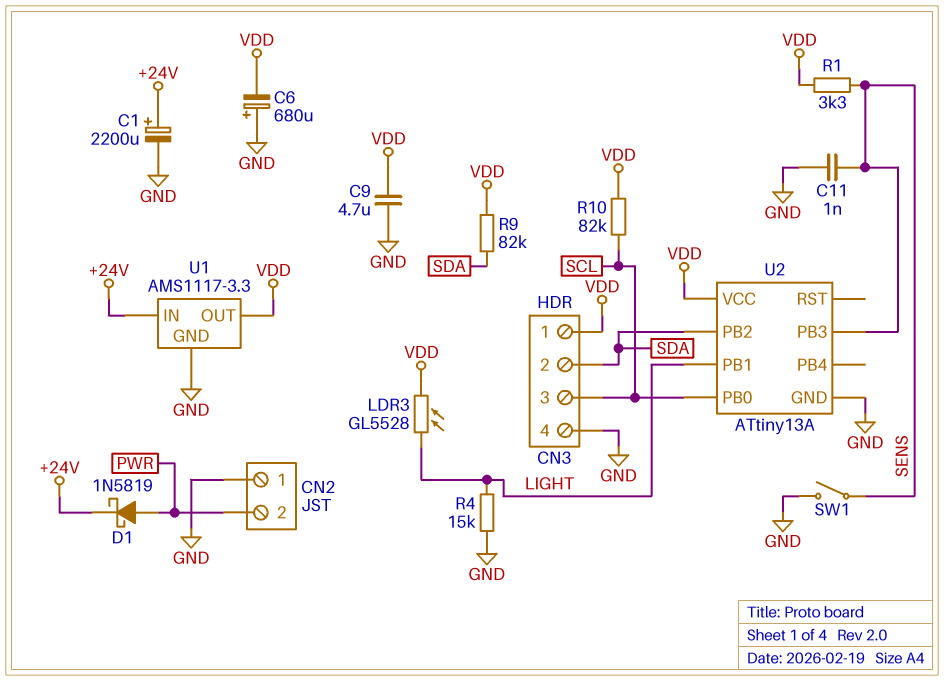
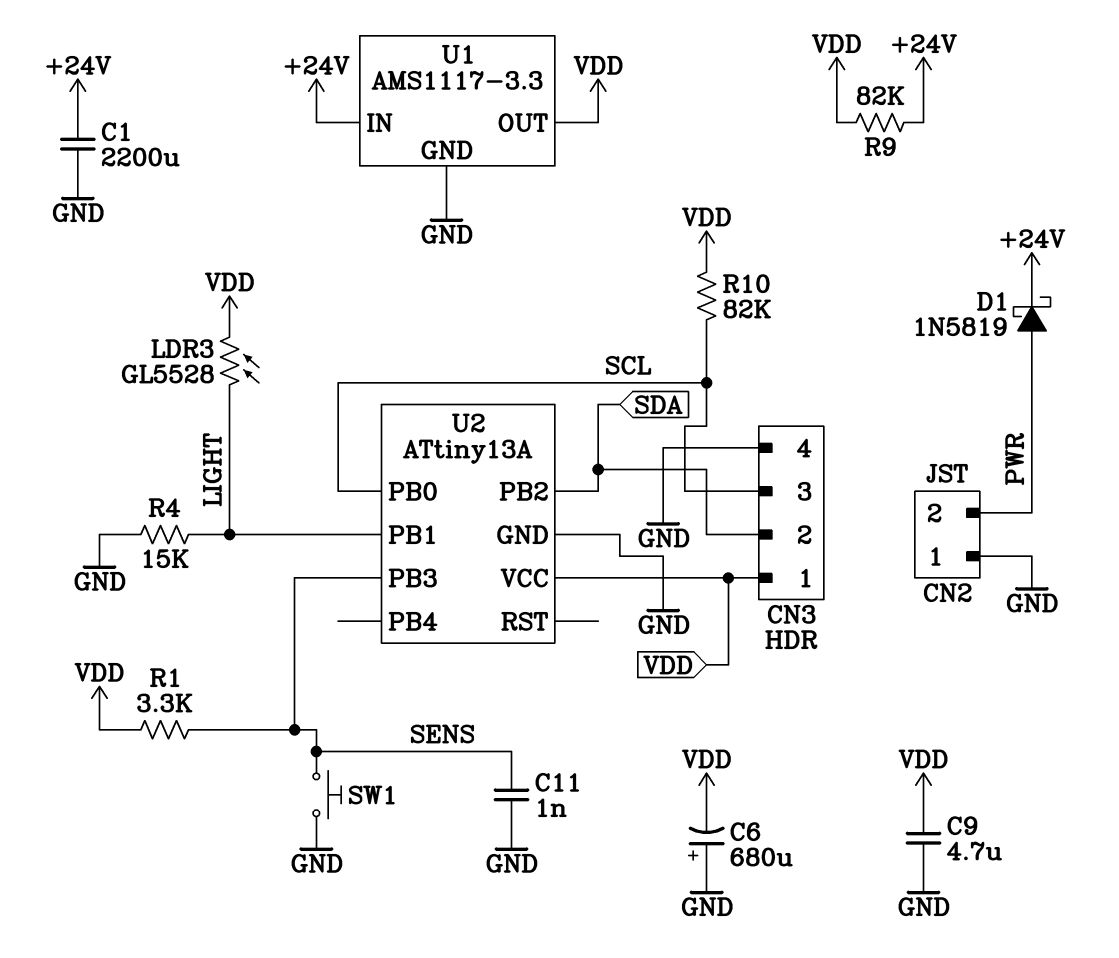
C1: 2200uF (plus +24V, minus GND) -> 2200uF (+24V, GND)
R9: 82k (SDA, VDD) -> 82k (+24V, VDD)
SW1: switch (GND, SENS) -> button (GND, SENS)

